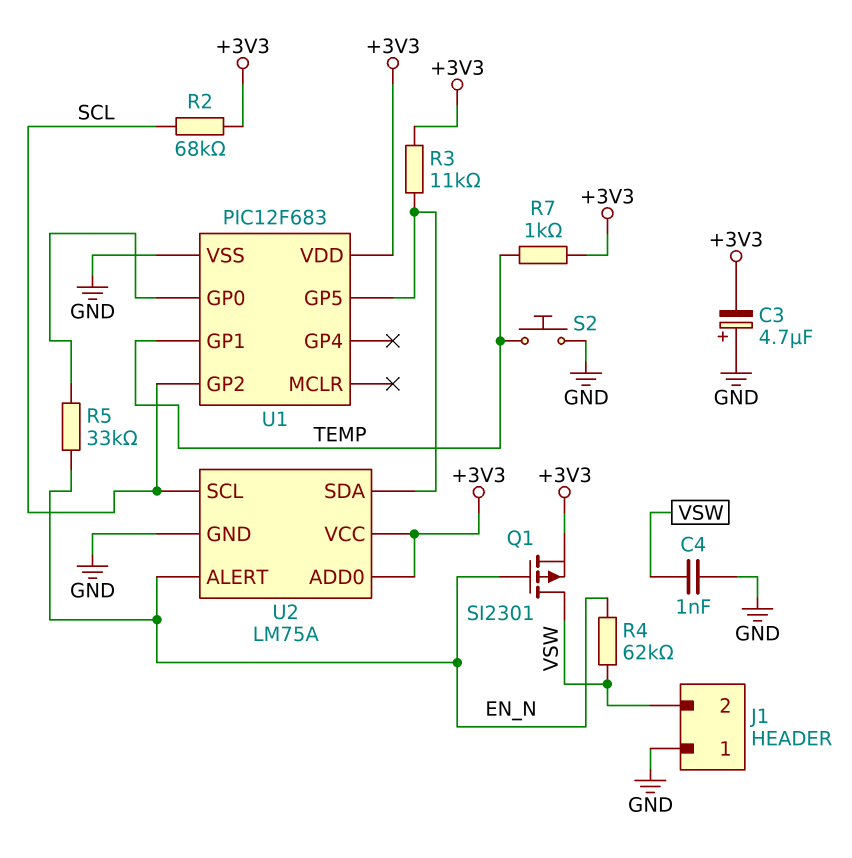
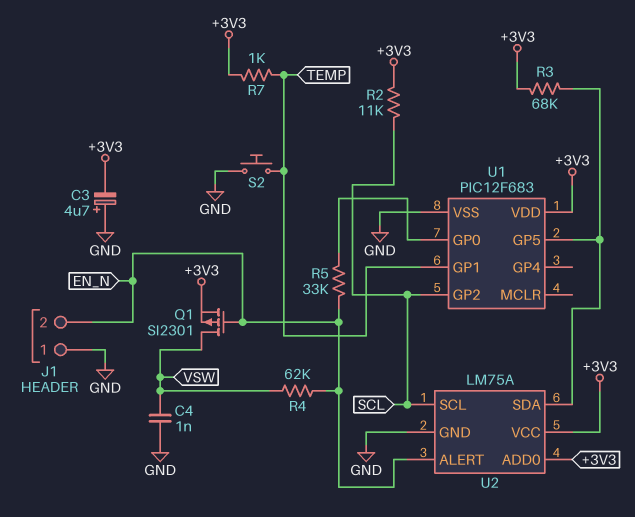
J1 pin 2: VSW -> EN_N
R2: 68k (+3V3, SCL) -> 11k (+3V3, SCL)
R3: 11k (+3V3, U1/GP5) -> 68k (+3V3, U1/GP5)

